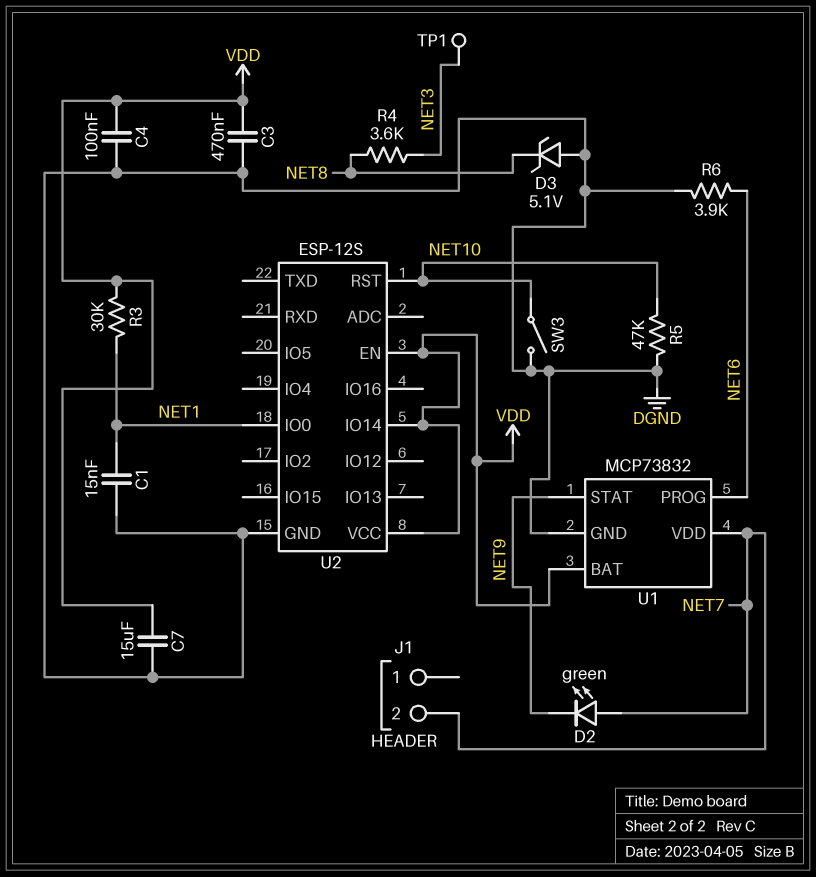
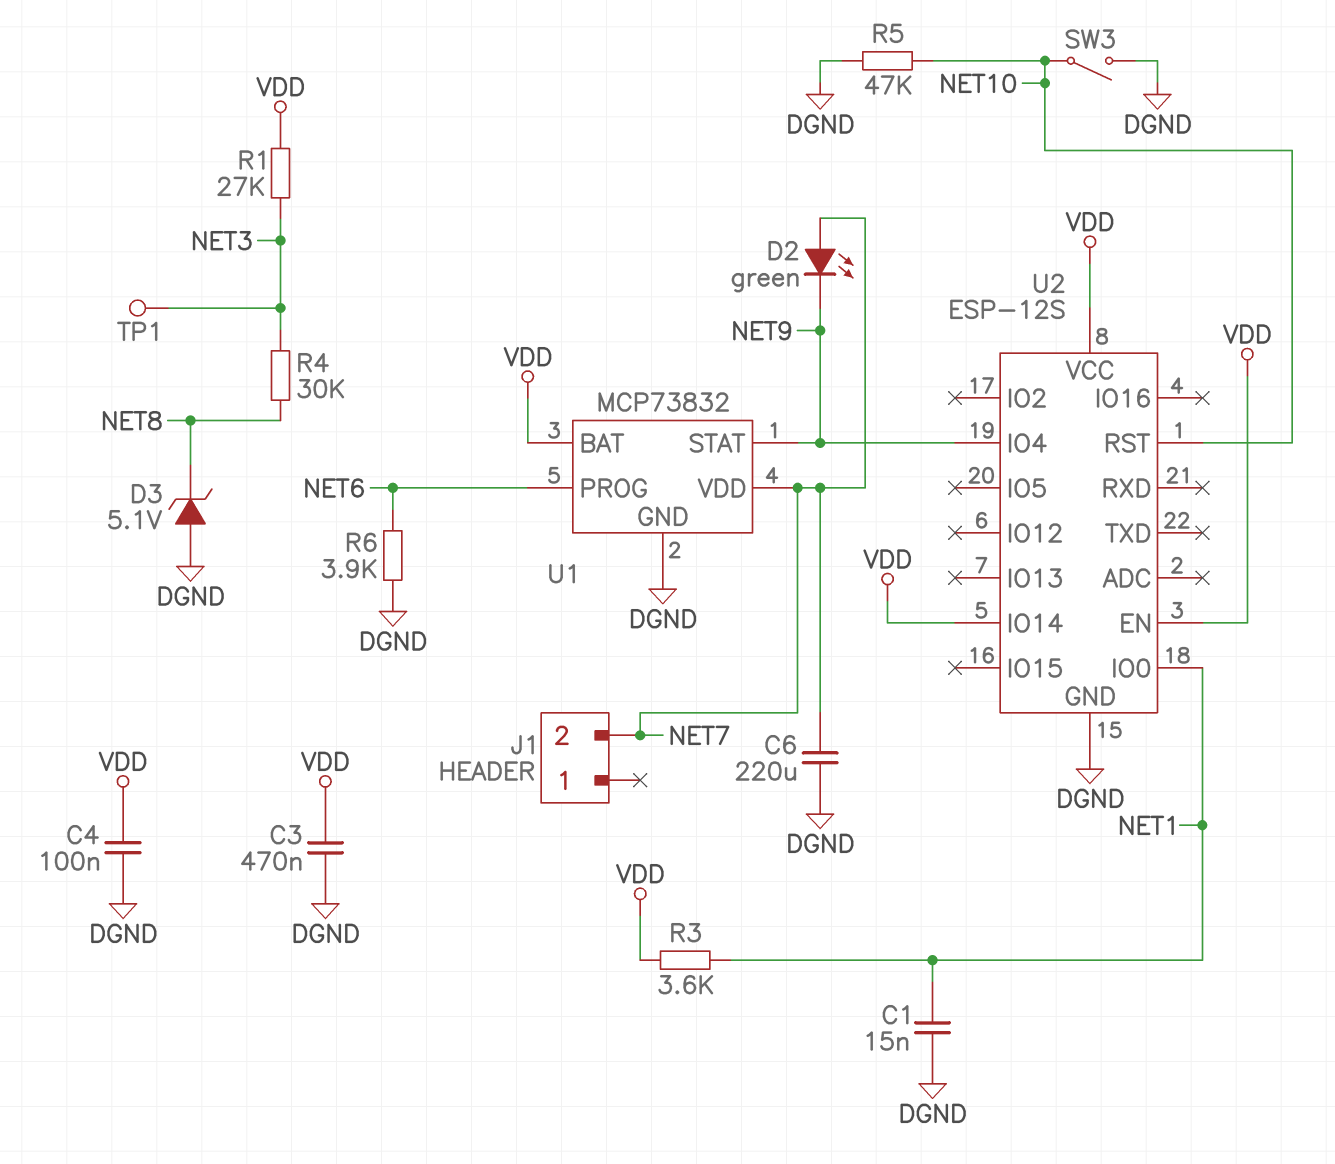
C6: none -> 220uF (DGND, NET7)
C7: 15uF (DGND, VDD) -> none
R1: none -> 27k (NET3, VDD)
R3: 30k (NET1, VDD) -> 3.6k (NET1, VDD)
R4: 3.6k (NET3, NET8) -> 30k (NET3, NET8)
U2 pin IO4: none -> NET9

